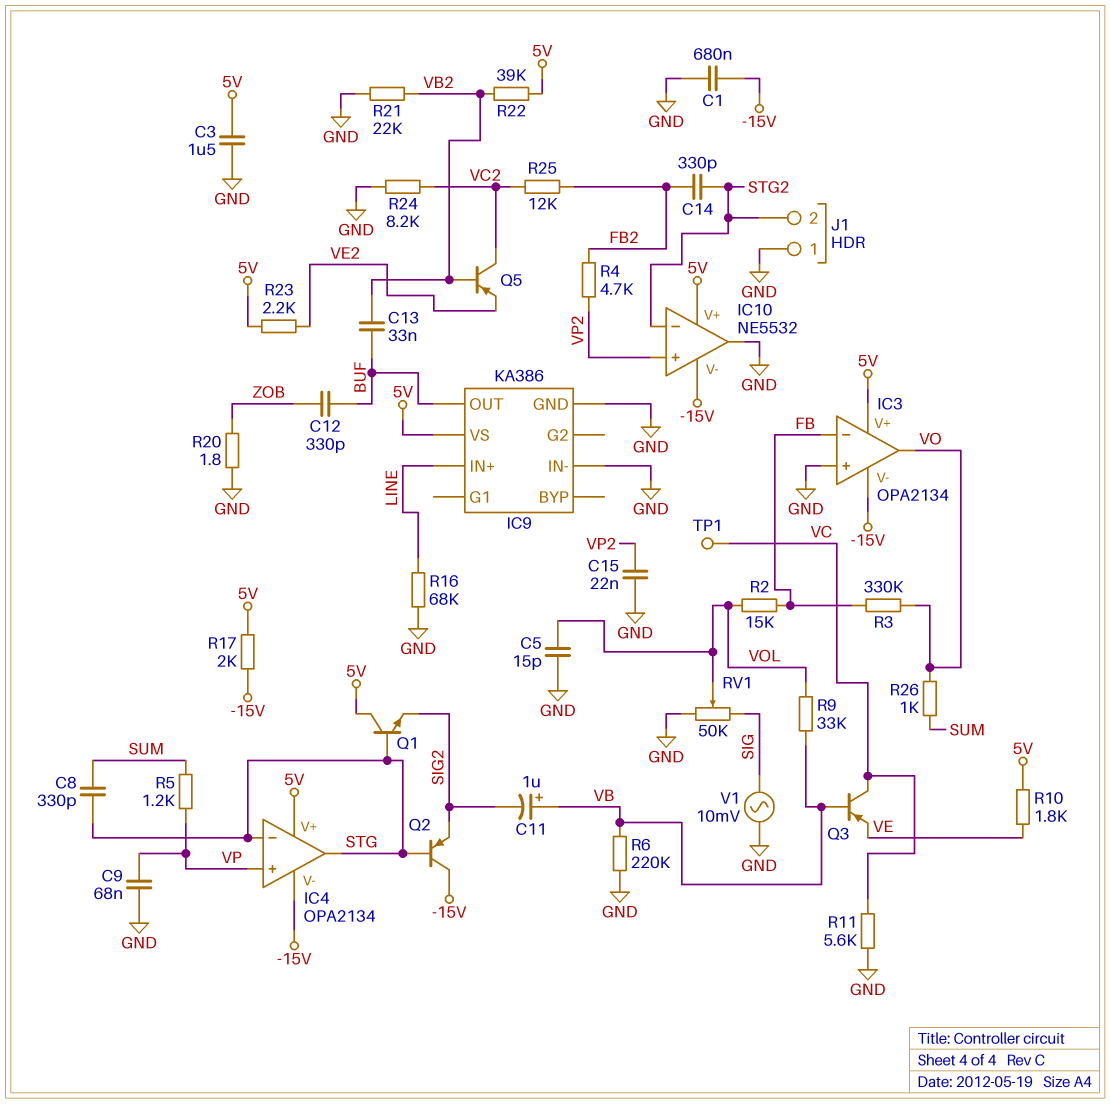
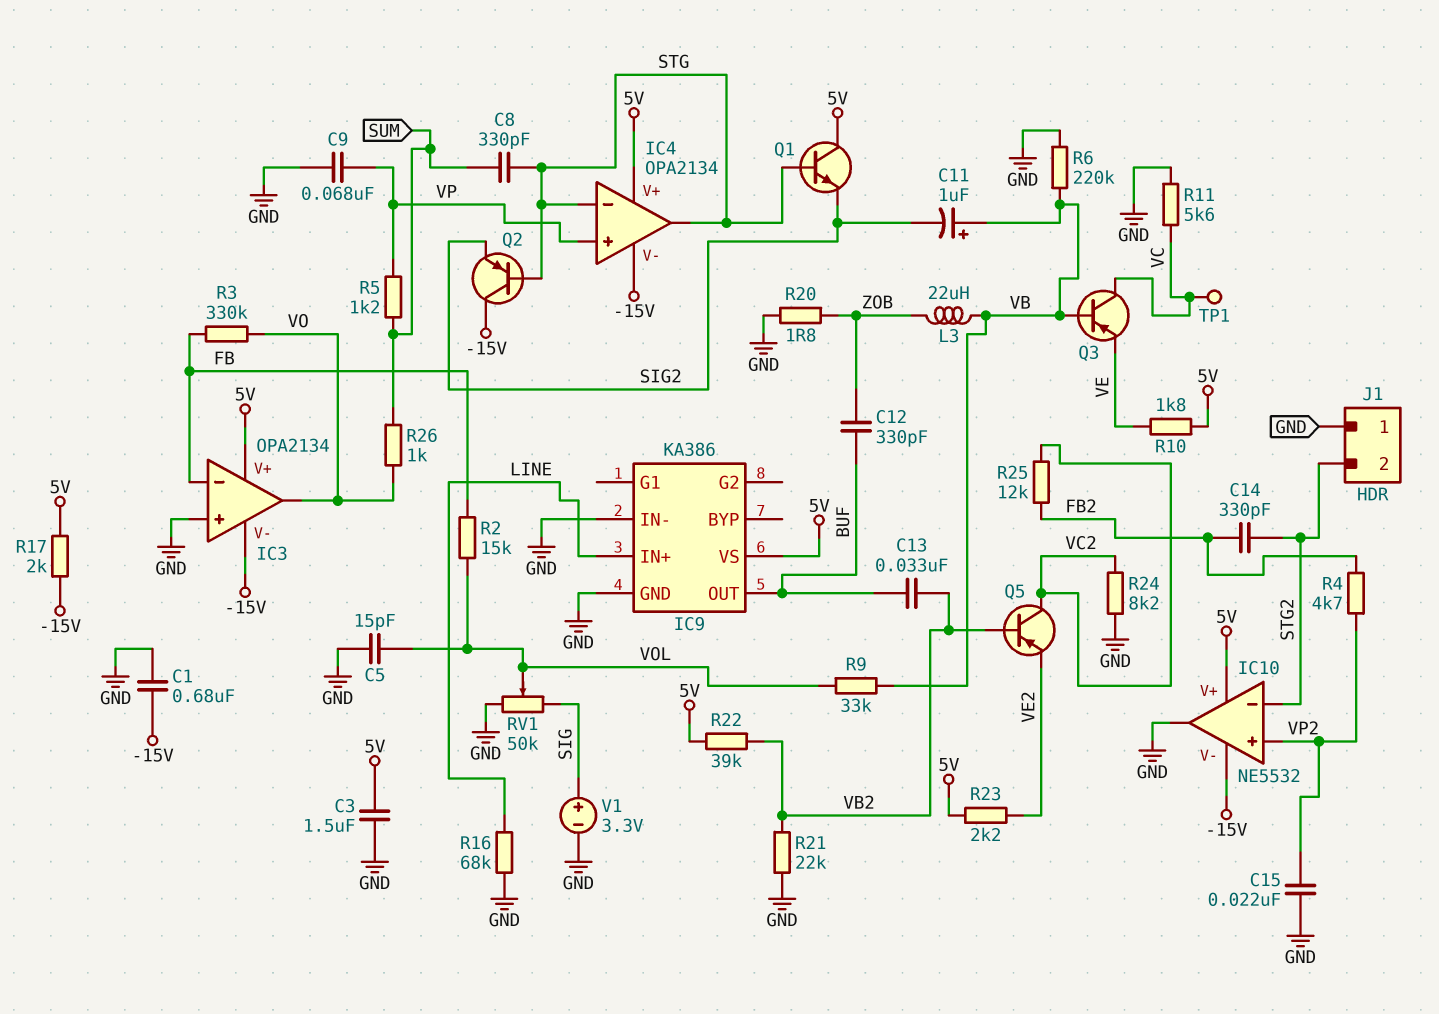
L3: none -> 22uH (VB, ZOB)
V1: AC 10mV (GND, SIG) -> 3.3V (plus SIG, minus GND)

